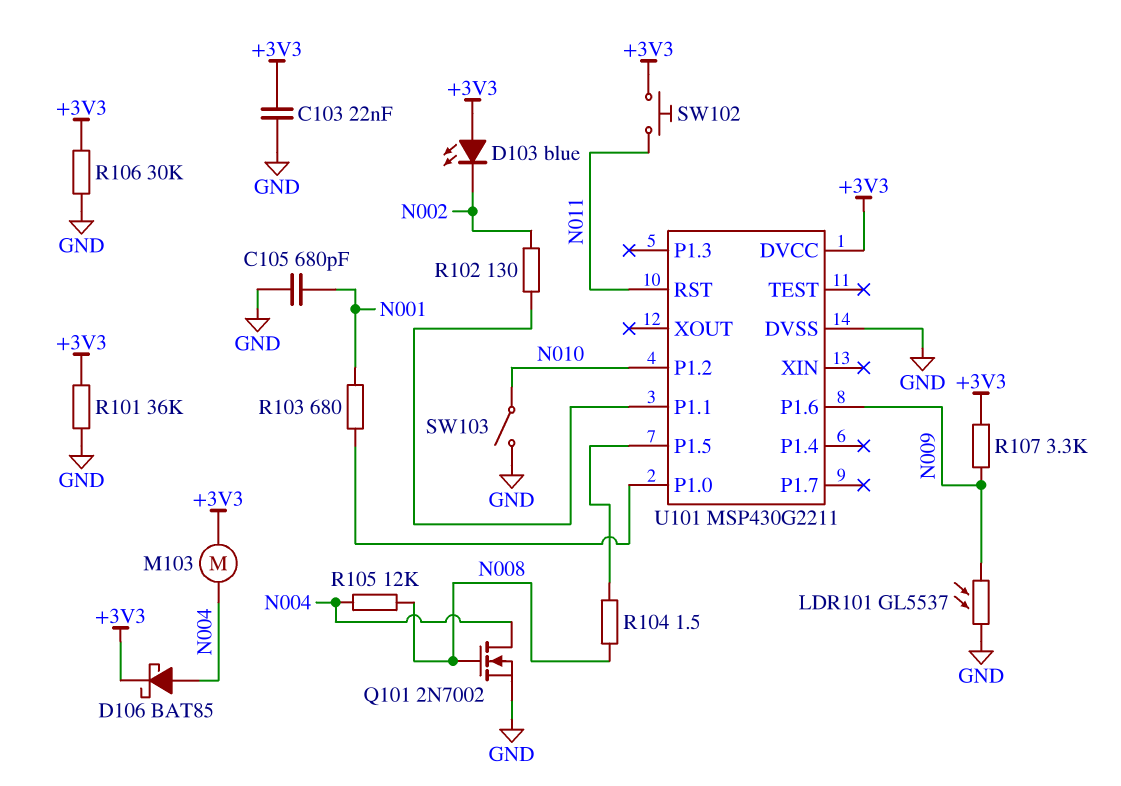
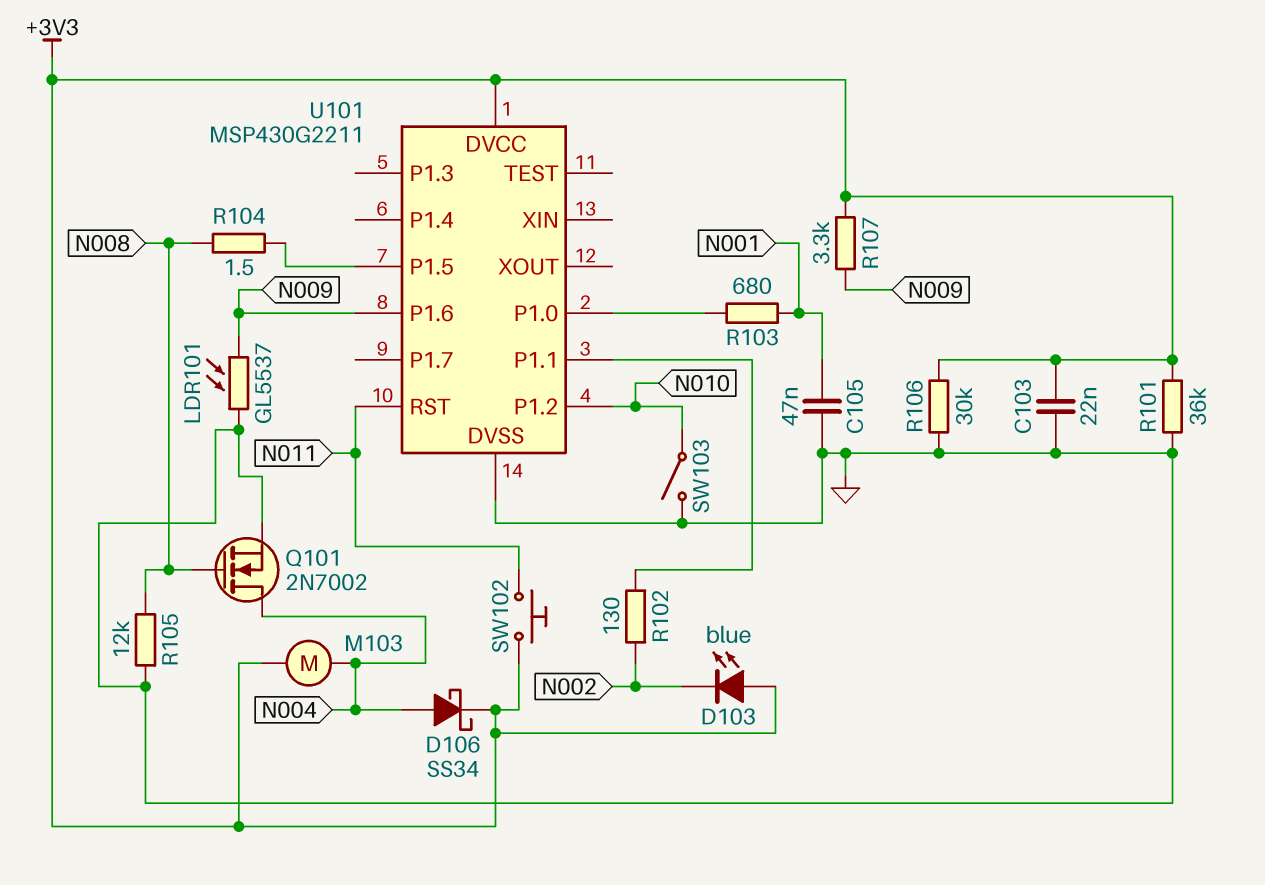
C105: 680pF (GND, N001) -> 47nF (GND, N001)
D106: schottky BAT85 (A N004, K +3V3) -> schottky SS34 (A N004, K +3V3)
R105: 12k (N004, N008) -> 12k (GND, N008)

